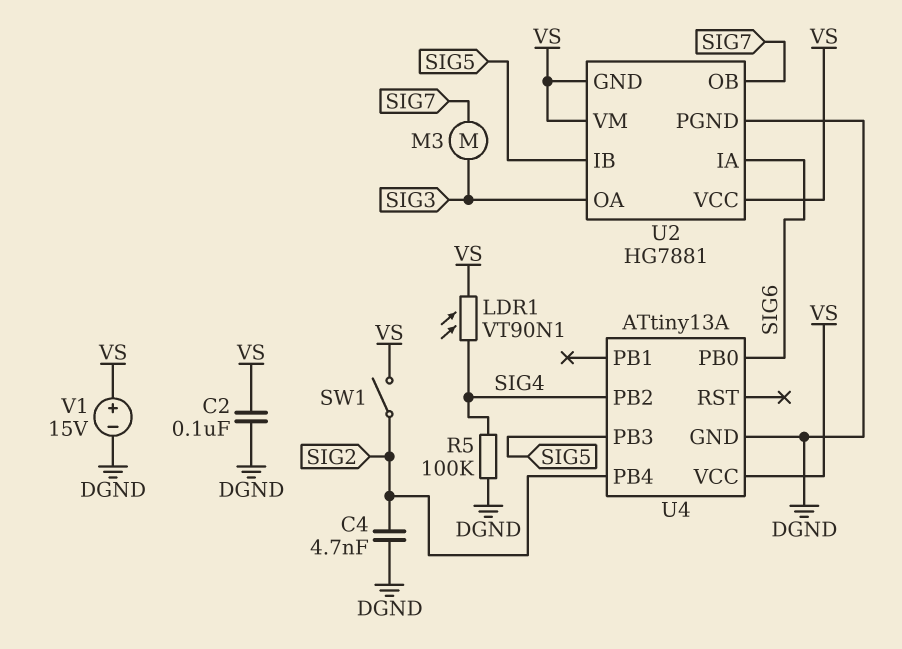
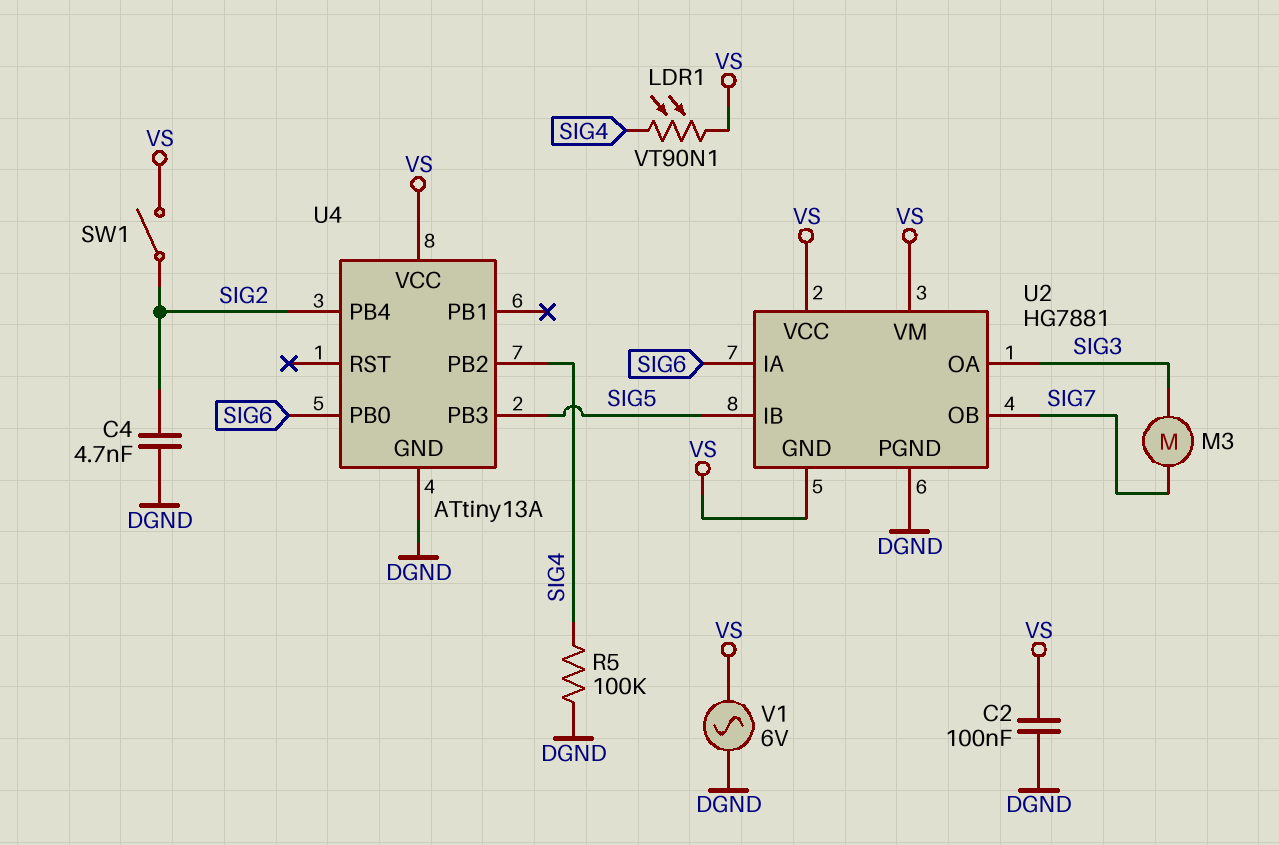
V1: 15V (plus VS, minus DGND) -> AC 6V (DGND, VS)

